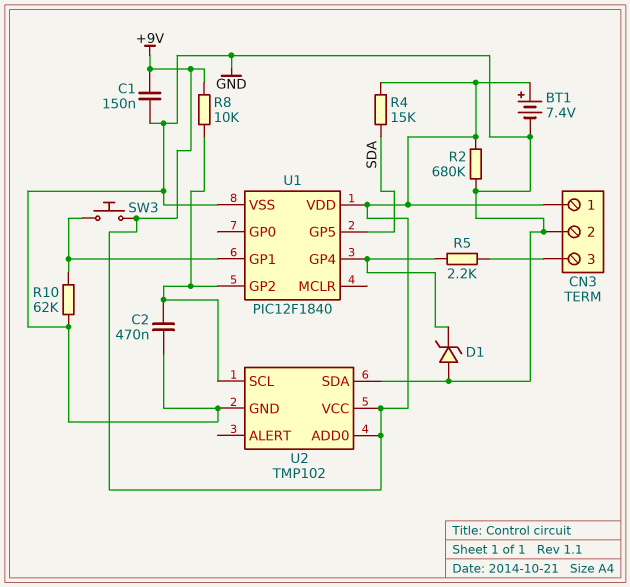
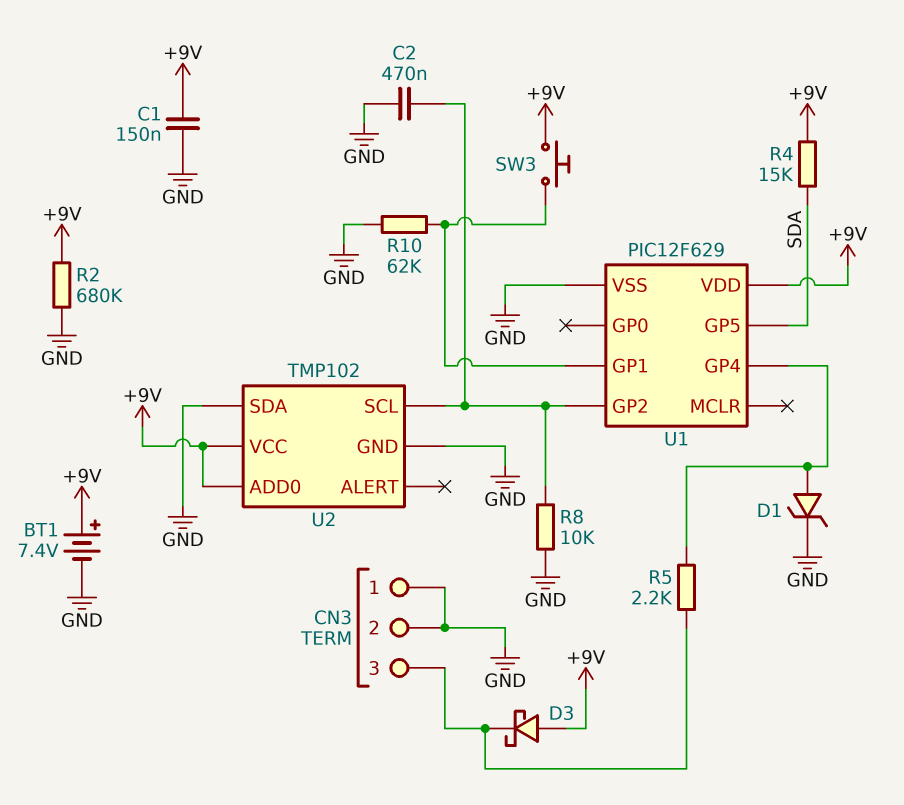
CN3 pin 1: +9V -> GND
D1: zener (A GND, K U1/GP4) -> zener (A U1/GP4, K GND)
D3: none -> schottky (A +9V, K CN3/3)
R8: 10k (+9V, U1/GP2) -> 10k (GND, U1/GP2)
U1: PIC12F1840 -> PIC12F629

